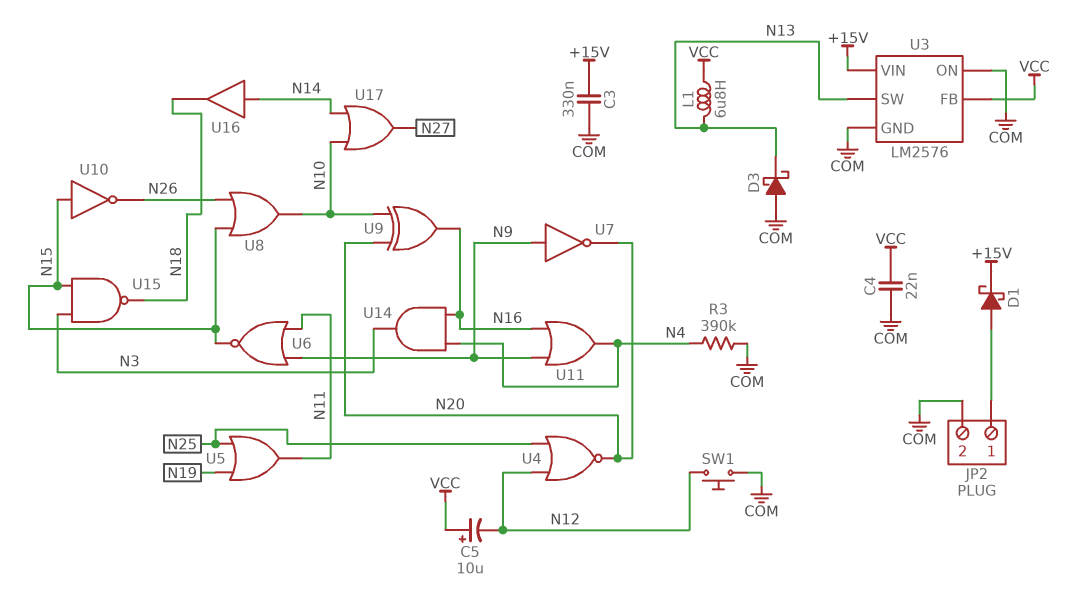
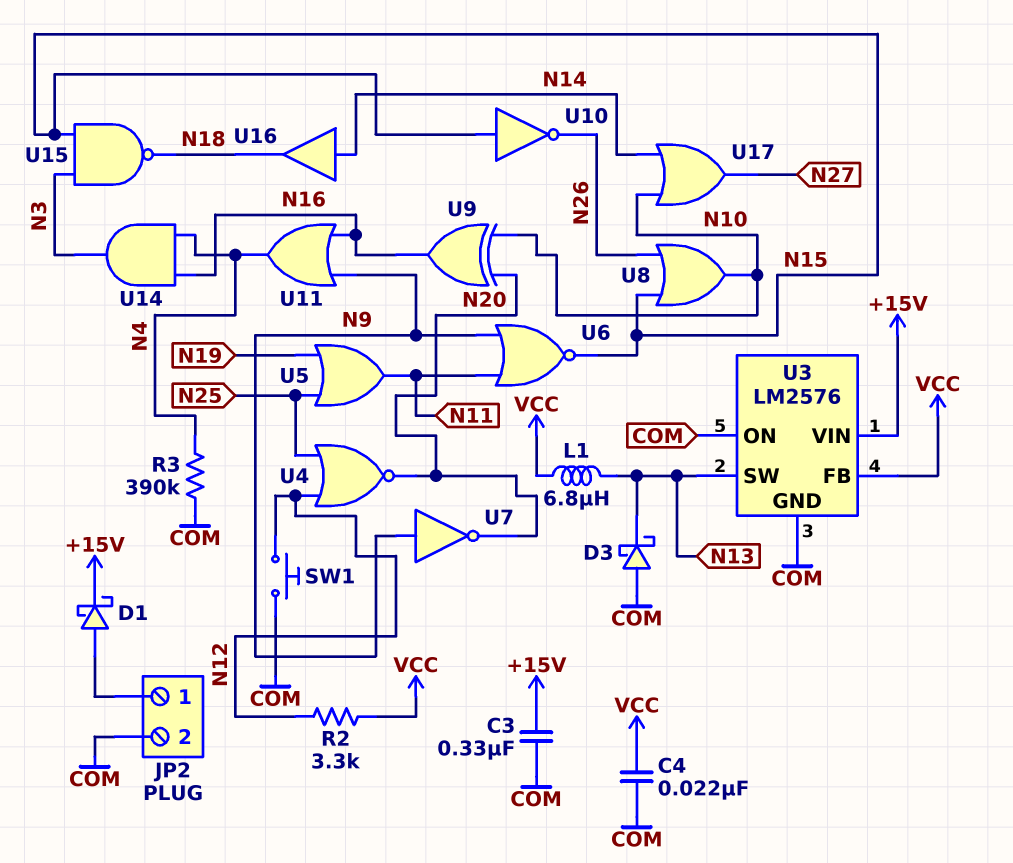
C5: 10uF (plus VCC, minus N12) -> none
R2: none -> 3.3k (N12, VCC)

